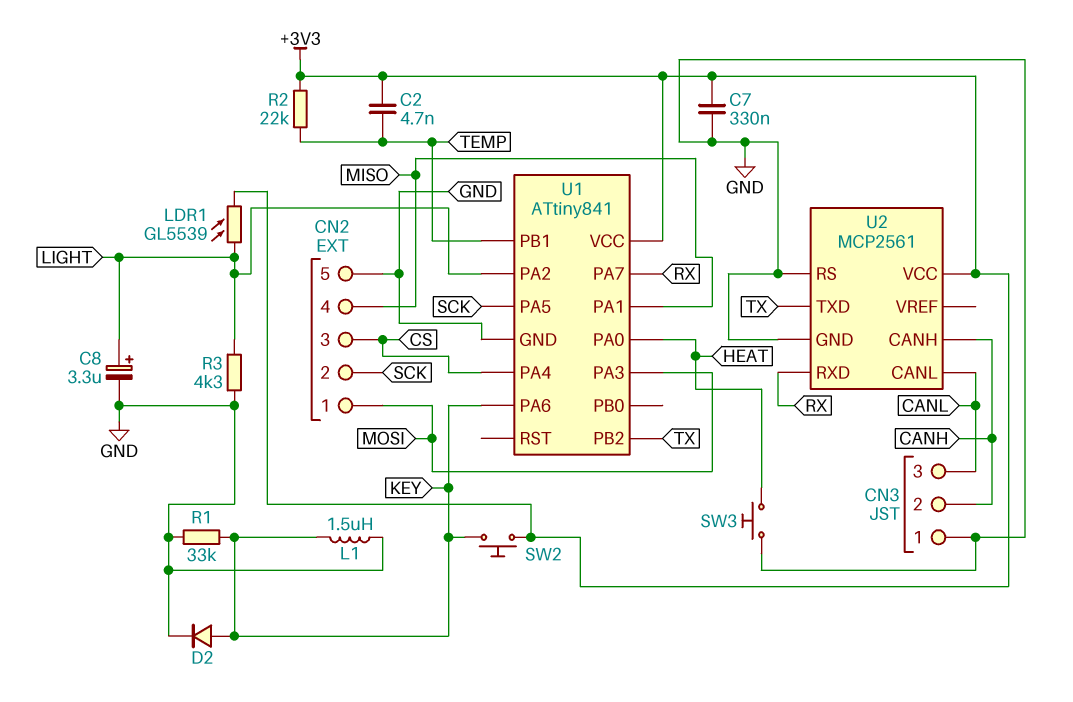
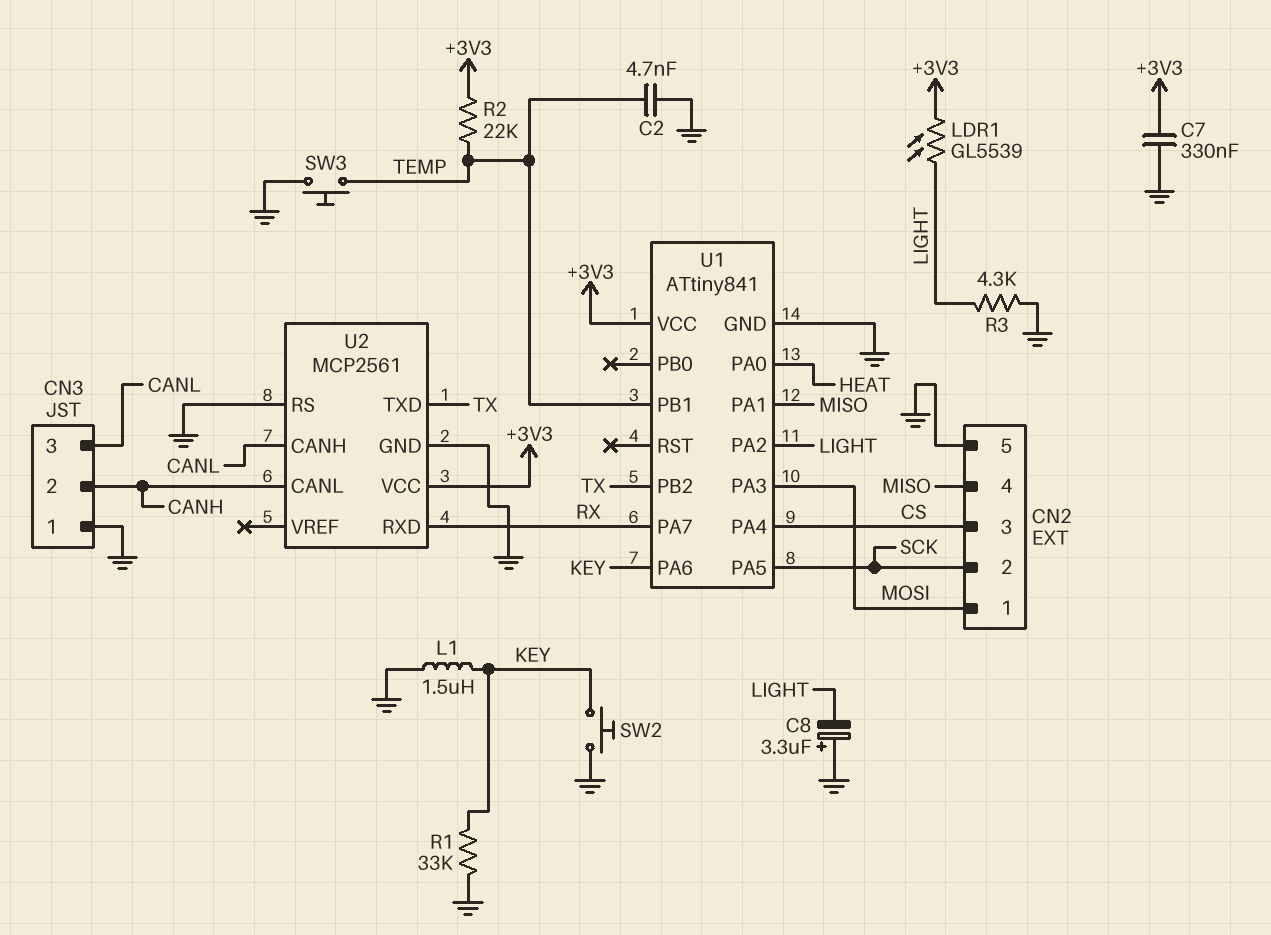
C2: 4.7nF (+3V3, TEMP) -> 4.7nF (GND, TEMP)
C8: 3.3uF (plus LIGHT, minus GND) -> 3.3uF (plus GND, minus LIGHT)
D2: diode (A KEY, K GND) -> none
SW2: button (+3V3, KEY) -> button (GND, KEY)
SW3: button (GND, HEAT) -> button (GND, TEMP)
U2 pin CANH: CANH -> CANL
U2 pin CANL: CANL -> CANH

